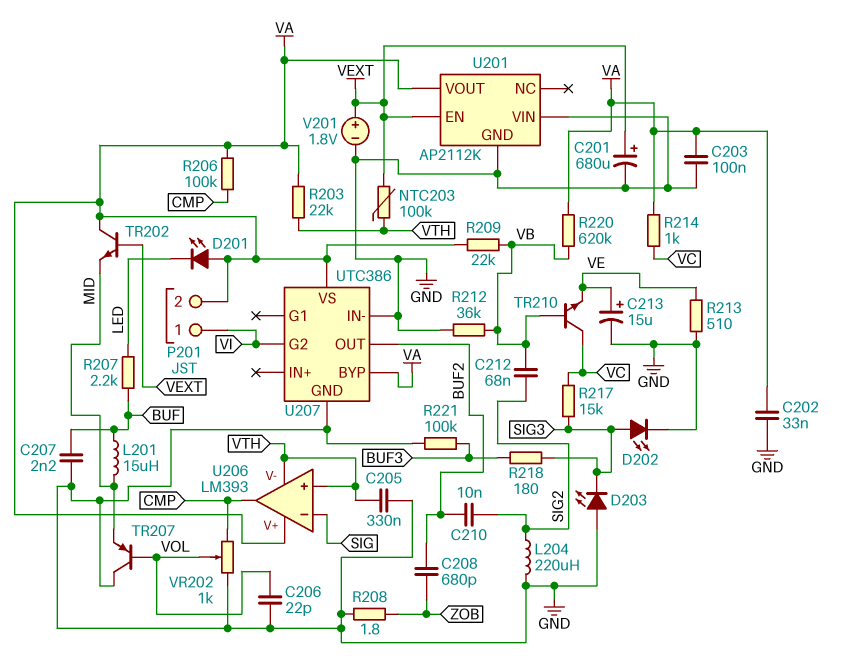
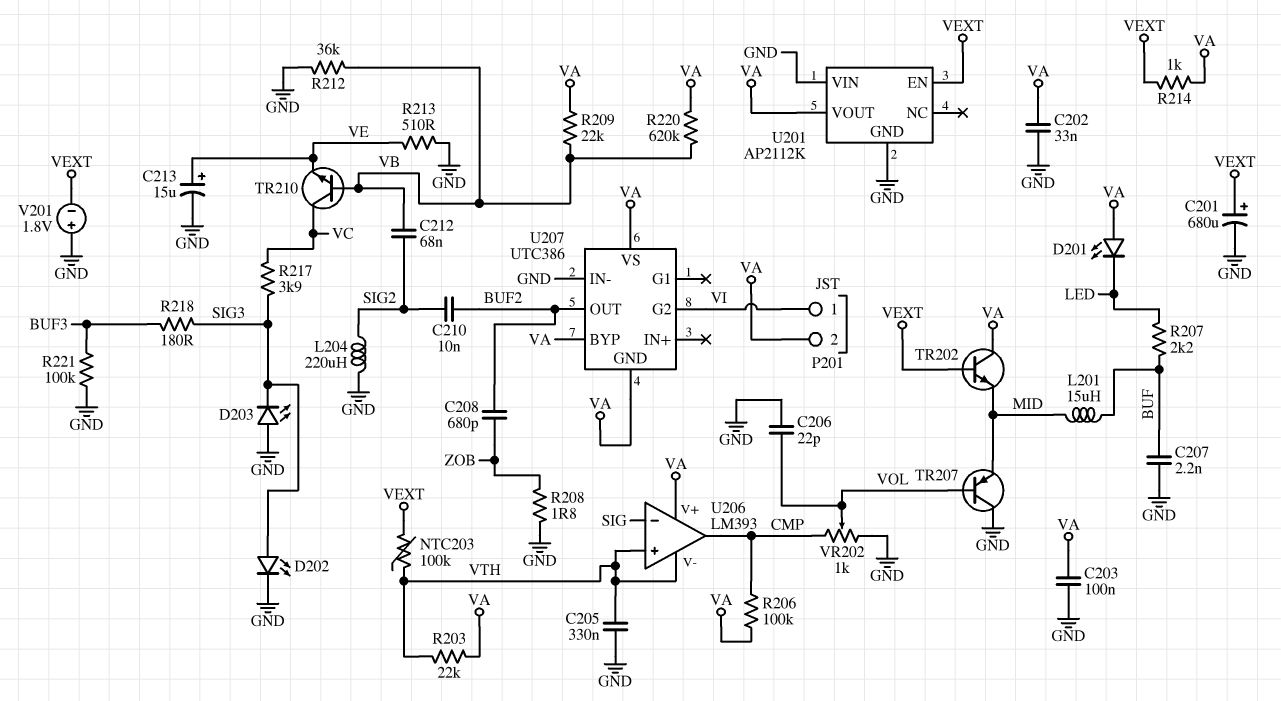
R214: 1k (VA, VC) -> 1k (VA, VEXT)
R217: 15k (SIG3, VC) -> 3.9k (SIG3, VC)
U207 pin GND: GND -> VA
V201: 1.8V (plus VEXT, minus GND) -> 1.8V (plus GND, minus VEXT)

